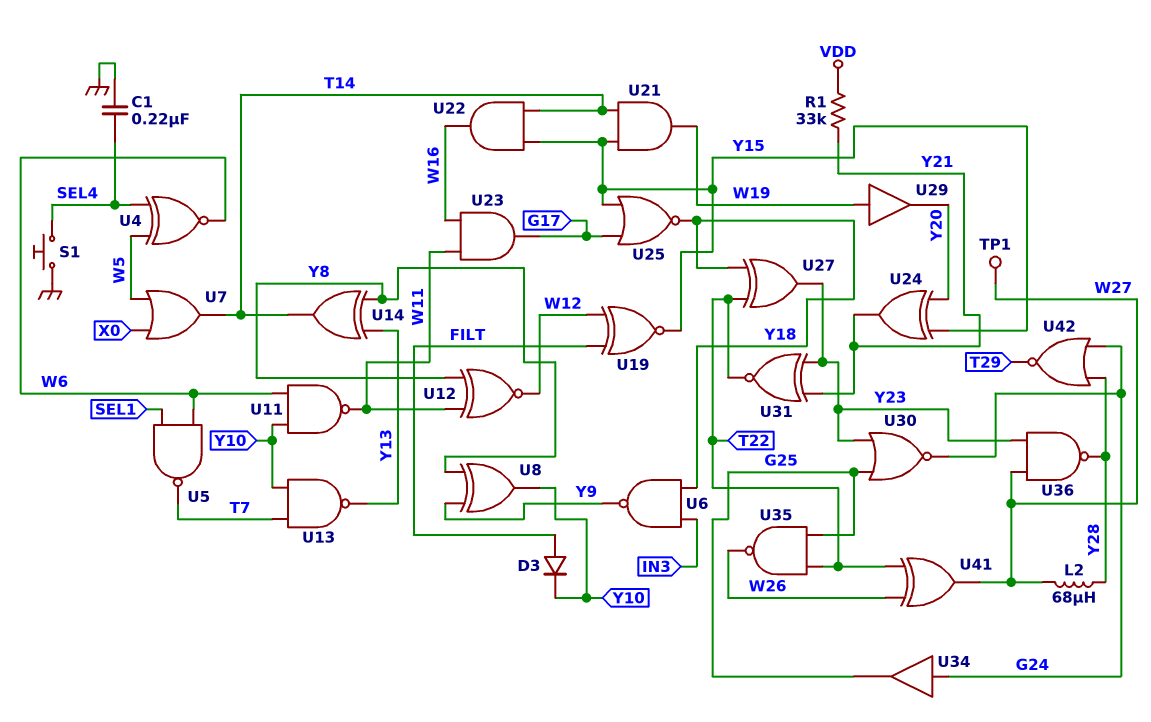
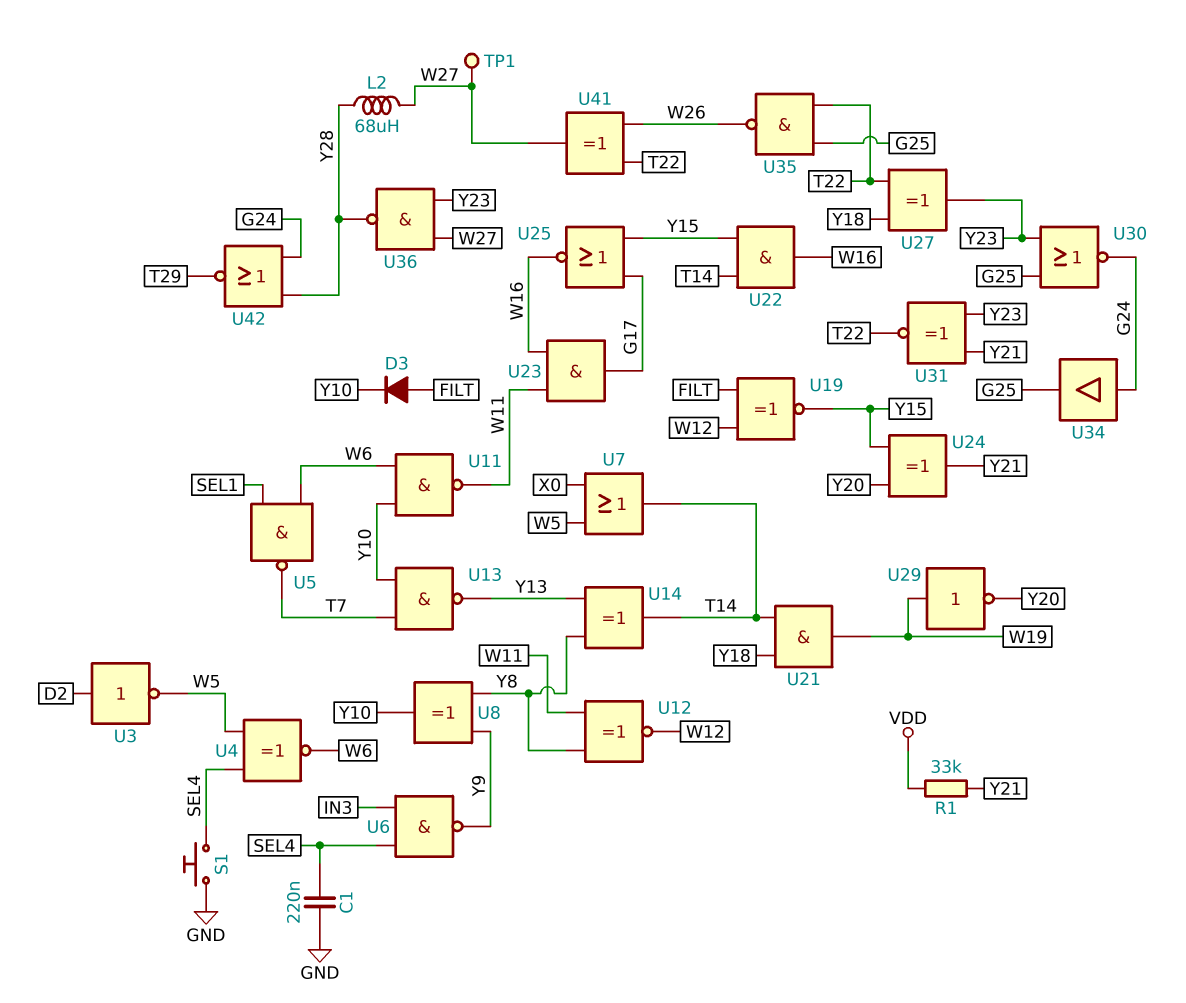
U3: none -> NOT (in D2, out W5)
U6: NAND (in IN3, in Y18, out Y9) -> NAND (in IN3, in SEL4, out Y9)
U21: AND (in T14, in Y15, out W19) -> AND (in T14, in Y18, out W19)
U25: NOR (in G17, in Y15, out Y18) -> NOR (in G17, in Y15, out W16)
U29: buffer (in W19, out Y20) -> NOT (in W19, out Y20)

